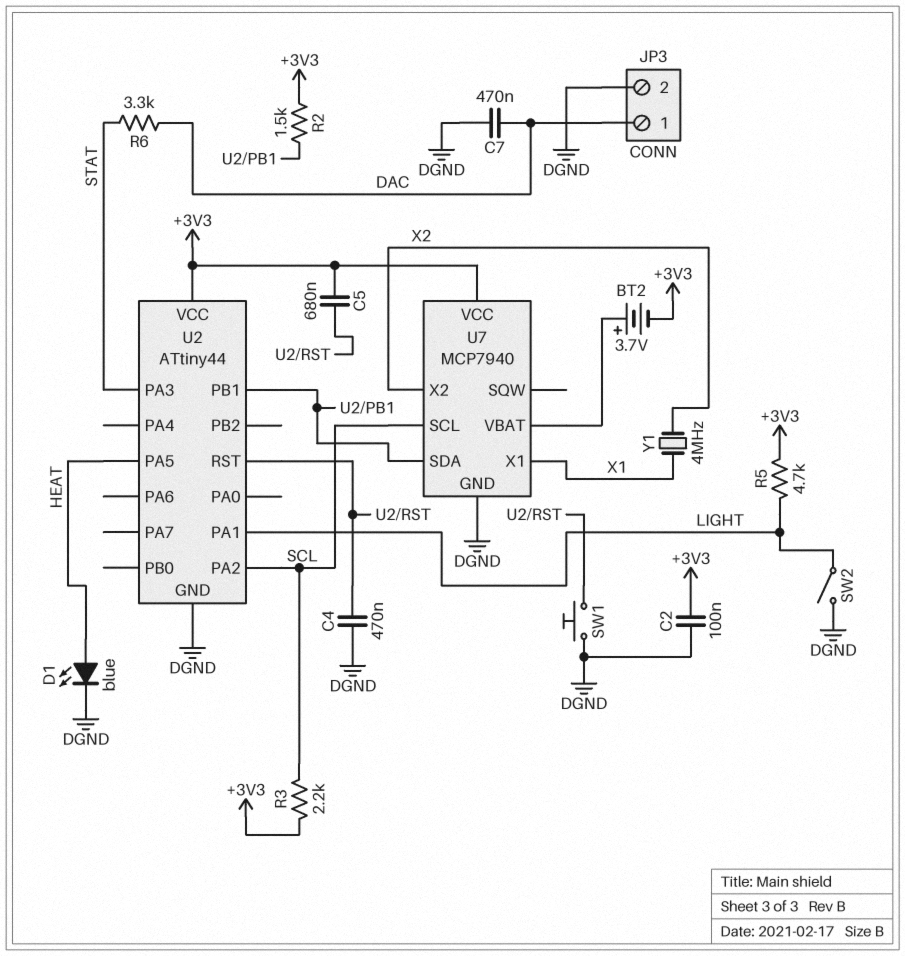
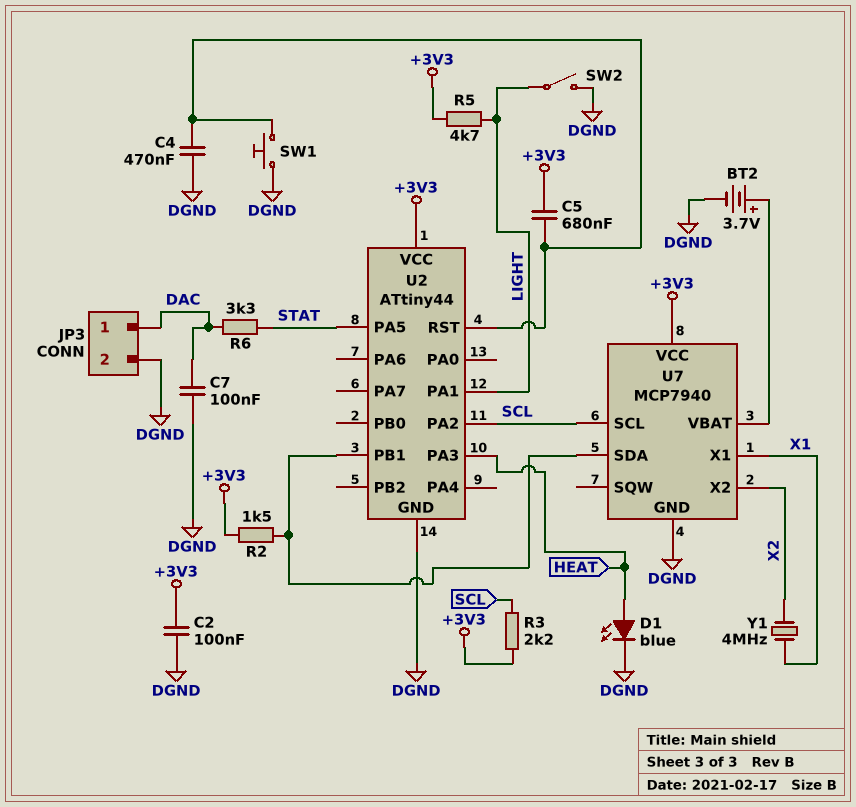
BT2: 3.7V (plus U7/VBAT, minus +3V3) -> 3.7V (plus U7/VBAT, minus DGND)
C7: 470nF (DAC, DGND) -> 100nF (DAC, DGND)
U2 pin PA3: STAT -> HEAT
U2 pin PA5: HEAT -> STAT

